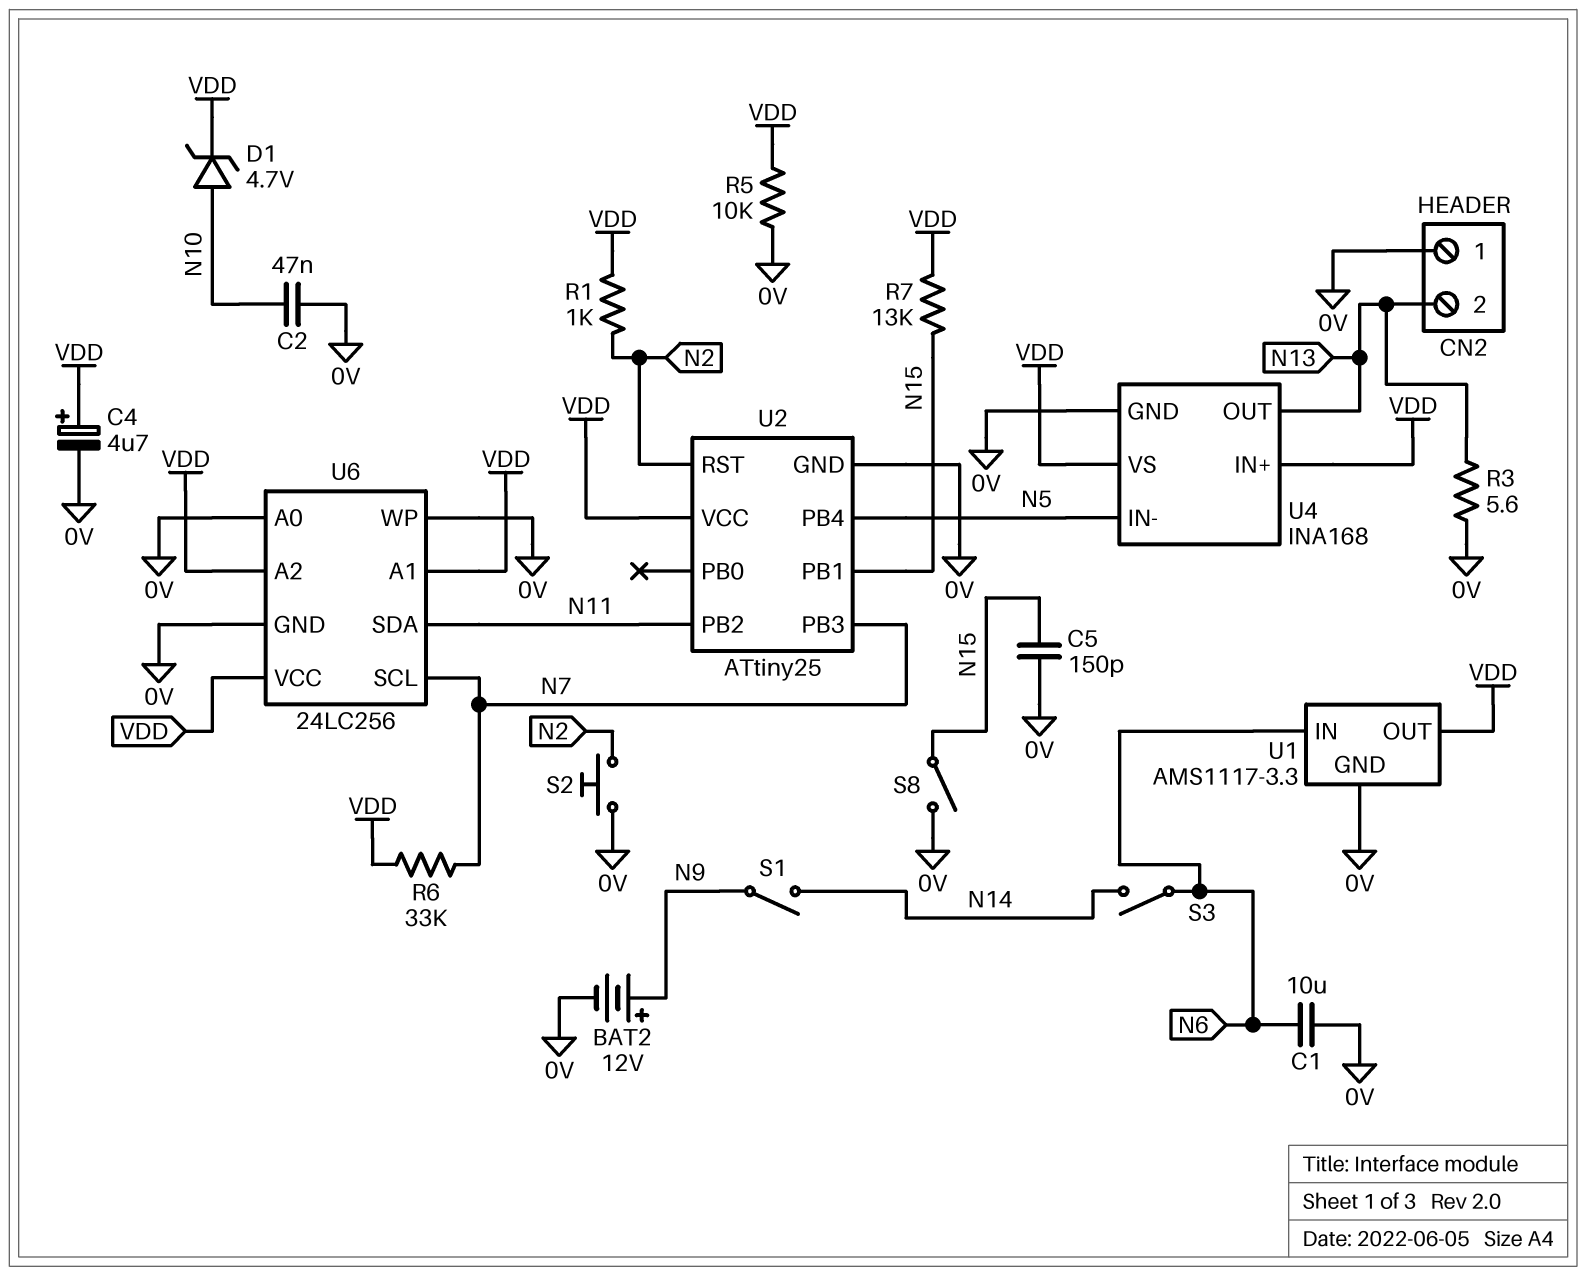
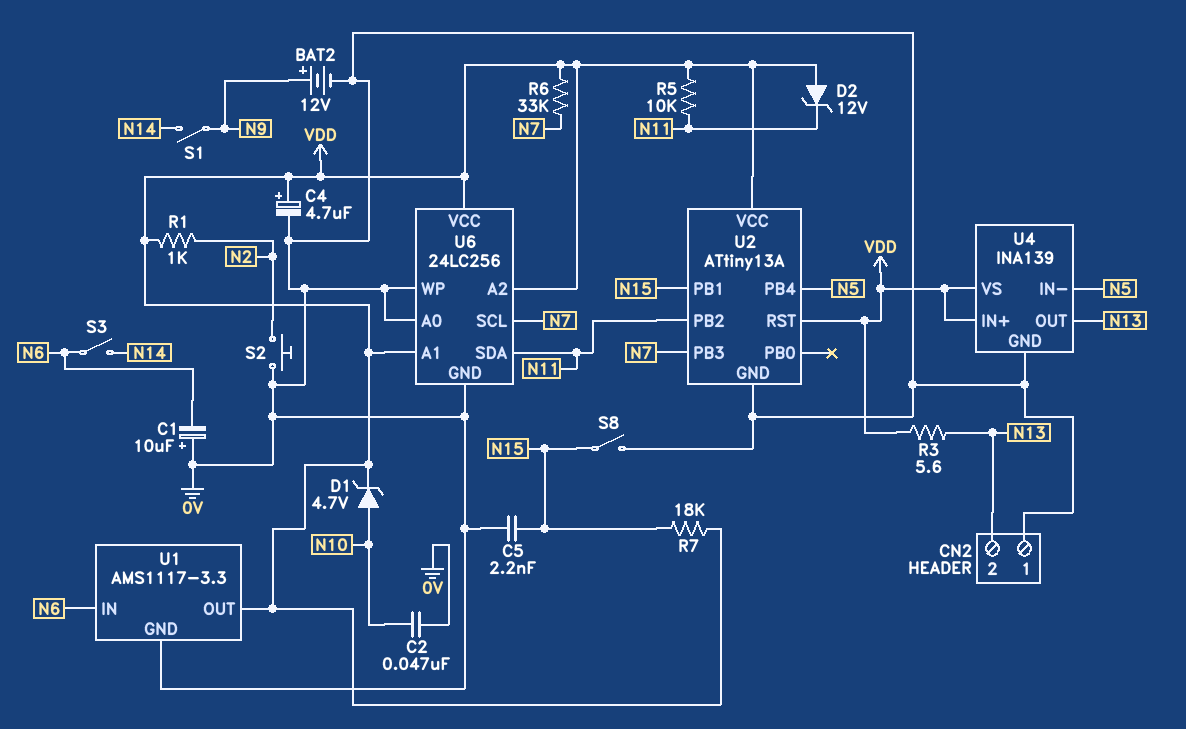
C1: 10uF (0V, N6) -> 10uF (plus 0V, minus N6)
C5: 150pF (0V, N15) -> 2.2nF (0V, N15)
D2: none -> zener 12V (A VDD, K N11)
R3: 5.6 (0V, N13) -> 5.6 (N13, VDD)
R5: 10k (0V, VDD) -> 10k (N11, VDD)
R7: 13k (N15, VDD) -> 18k (N15, VDD)
U2: ATtiny25 -> ATtiny13A
U2 pin RST: N2 -> VDD
U4: INA168 -> INA139

